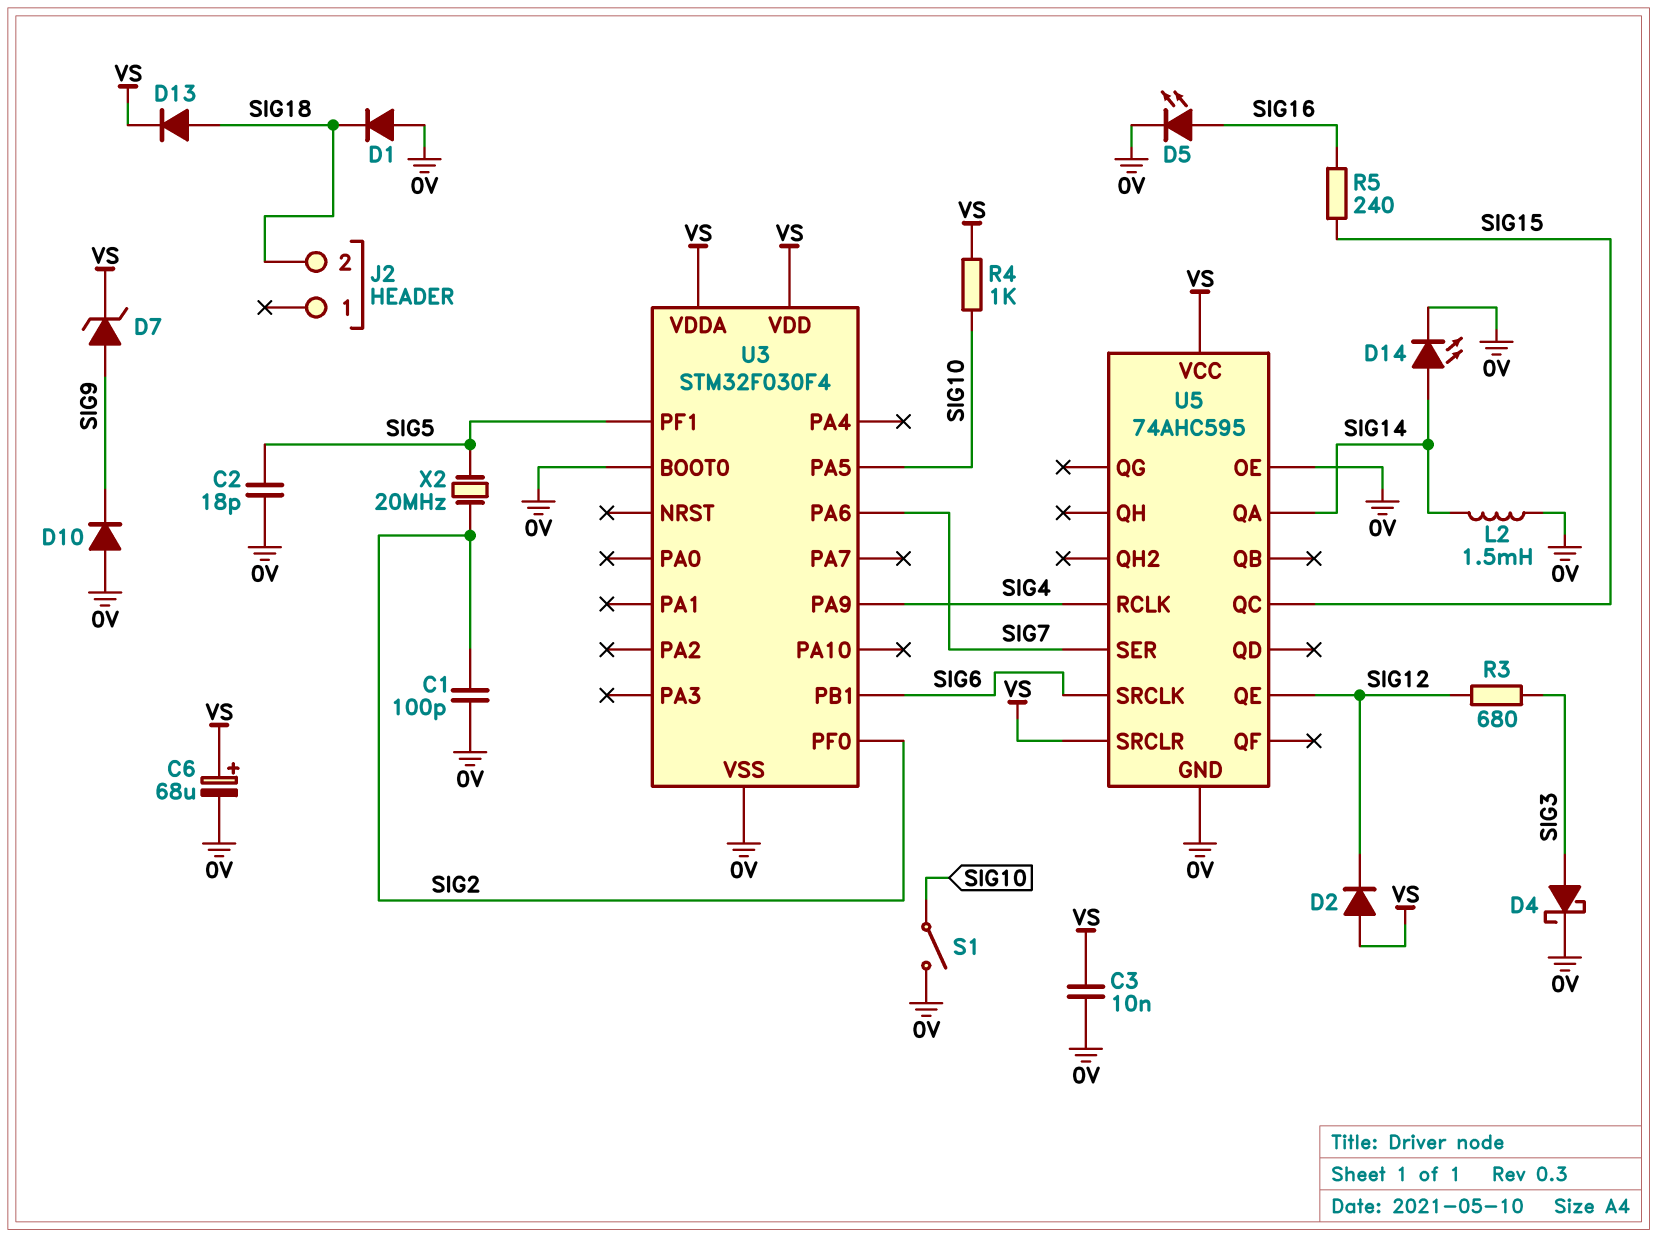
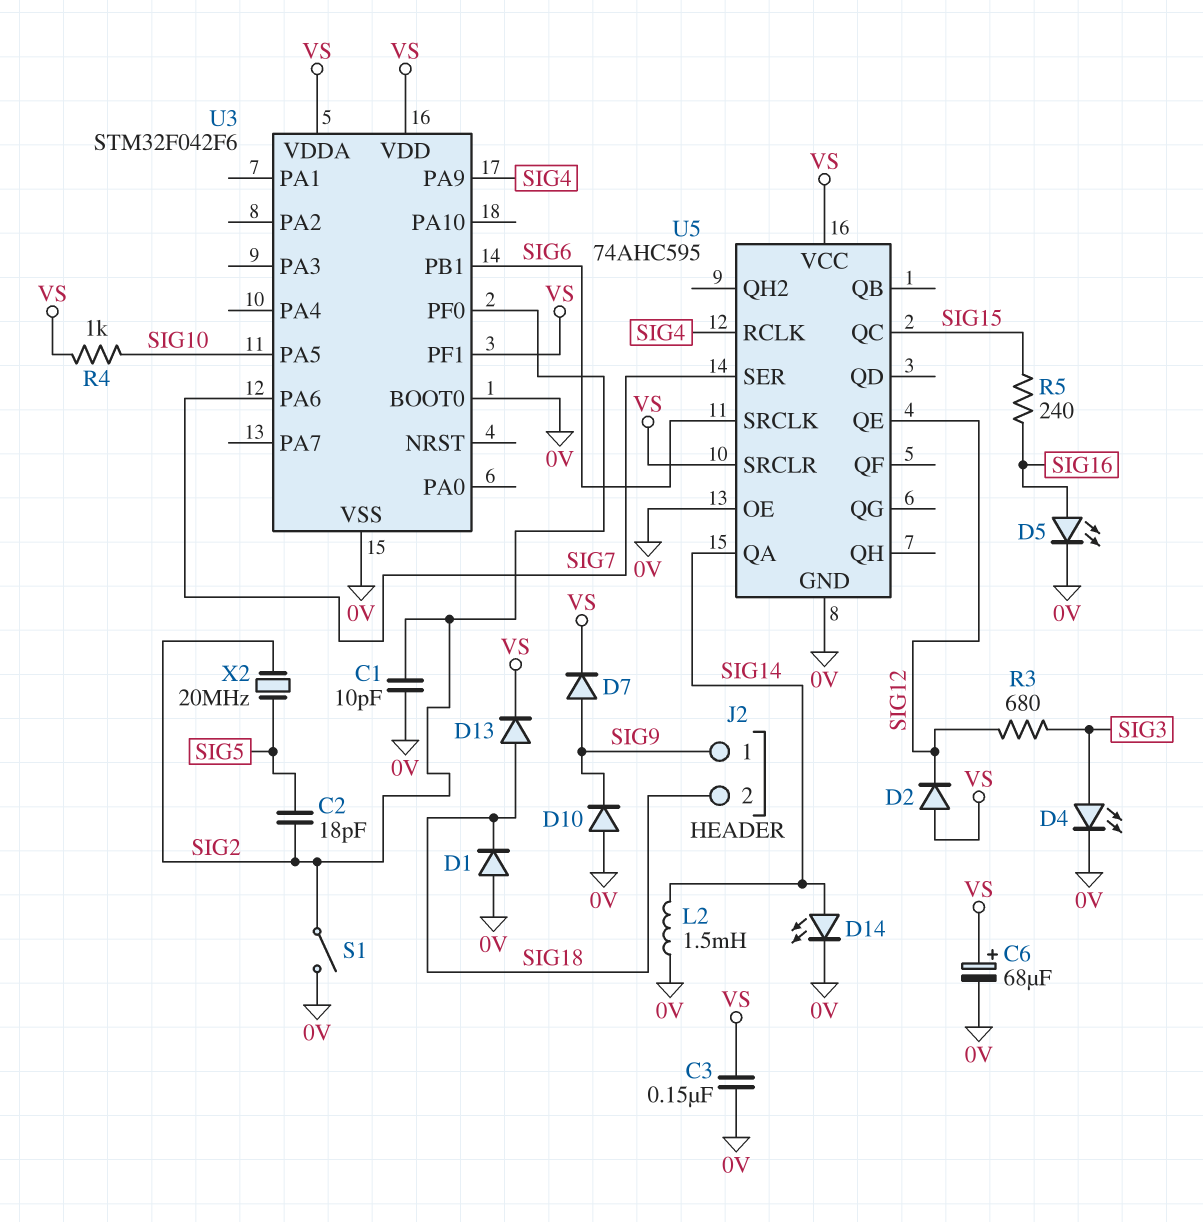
C1: 100pF (0V, SIG2) -> 10pF (0V, SIG2)
C2: 18pF (0V, SIG5) -> 18pF (SIG2, SIG5)
C3: 10nF (0V, VS) -> 150nF (0V, VS)
D4: schottky (A SIG3, K 0V) -> LED (A SIG3, K 0V)
D7: zener (A SIG9, K VS) -> diode (A SIG9, K VS)
J2 pin 1: none -> SIG9
S1: switch (0V, SIG10) -> switch (0V, SIG2)
U3: STM32F030F4 -> STM32F042F6
U3 pin PF1: SIG5 -> VS

